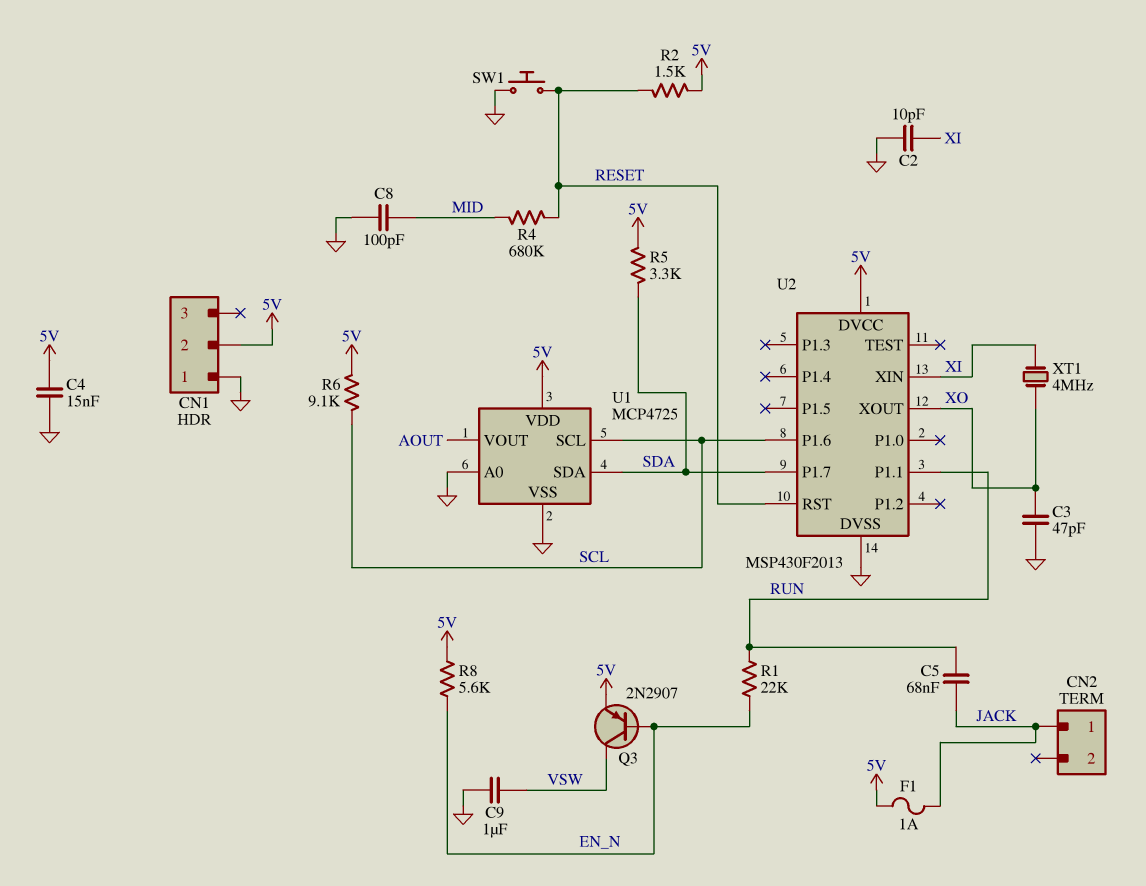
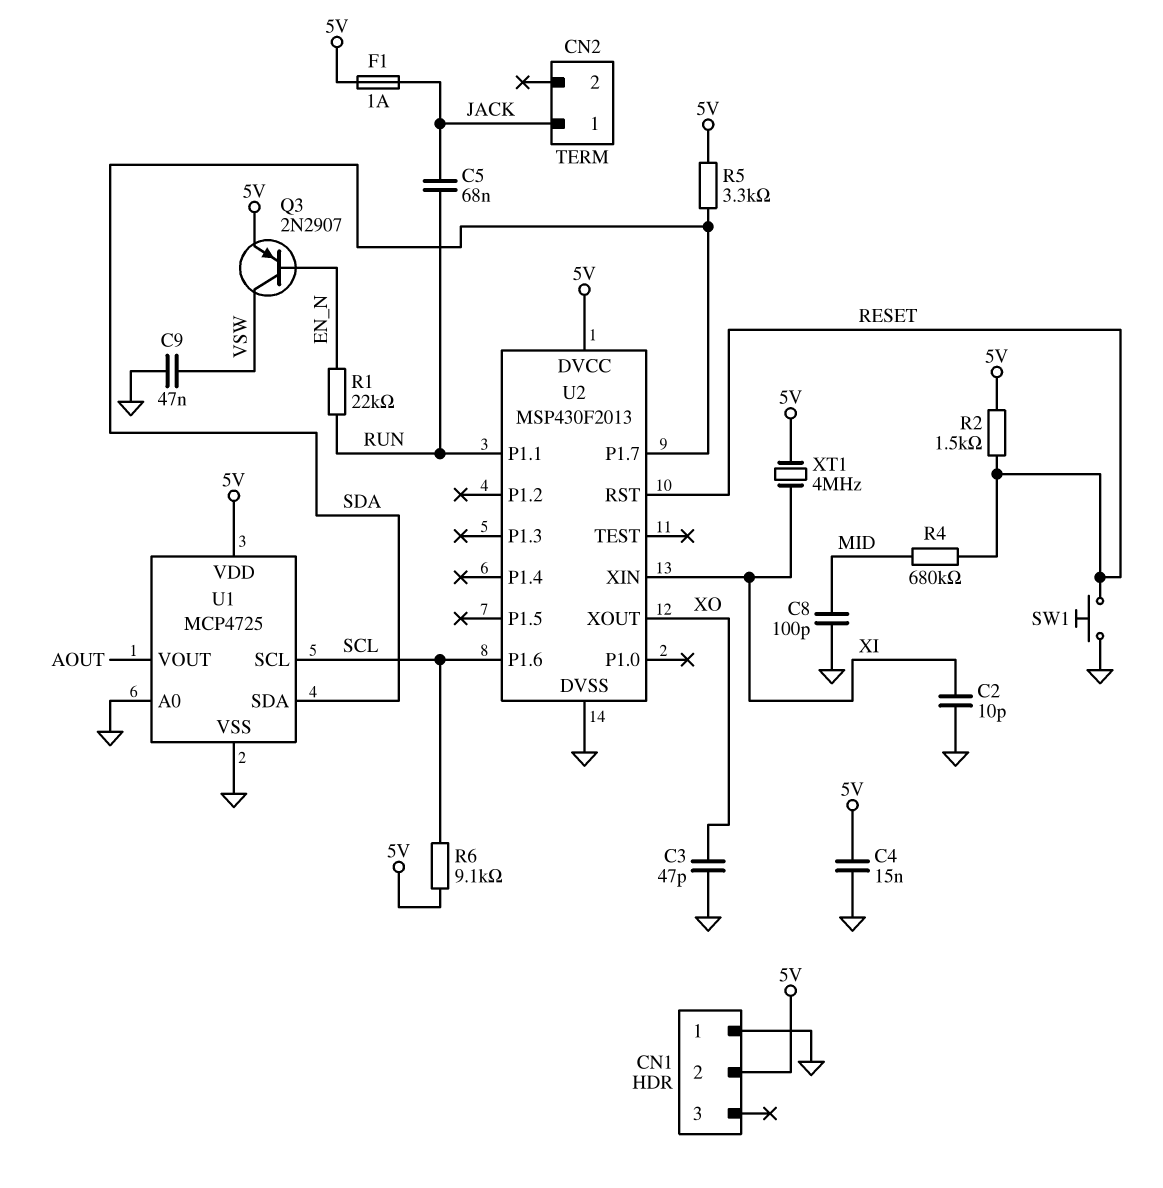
C9: 1uF (GND, VSW) -> 47nF (GND, VSW)
R8: 5.6k (5V, EN_N) -> none
XT1: 4MHz (XI, XO) -> 4MHz (5V, XI)

